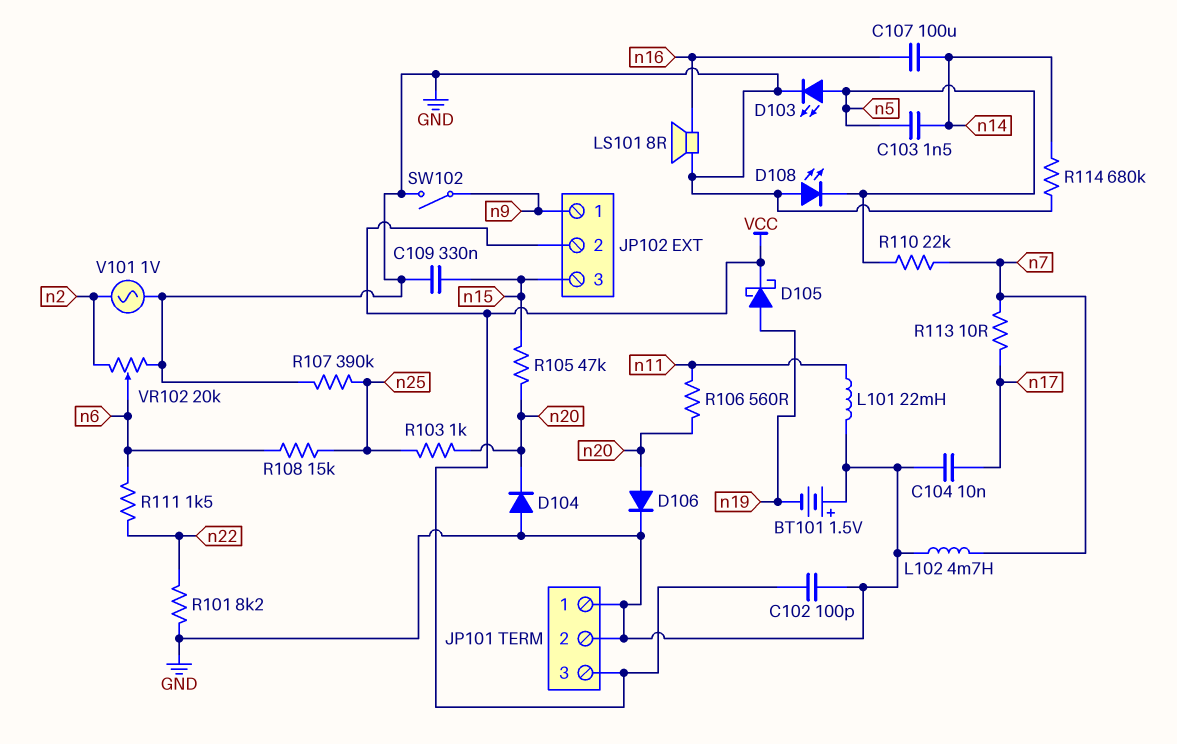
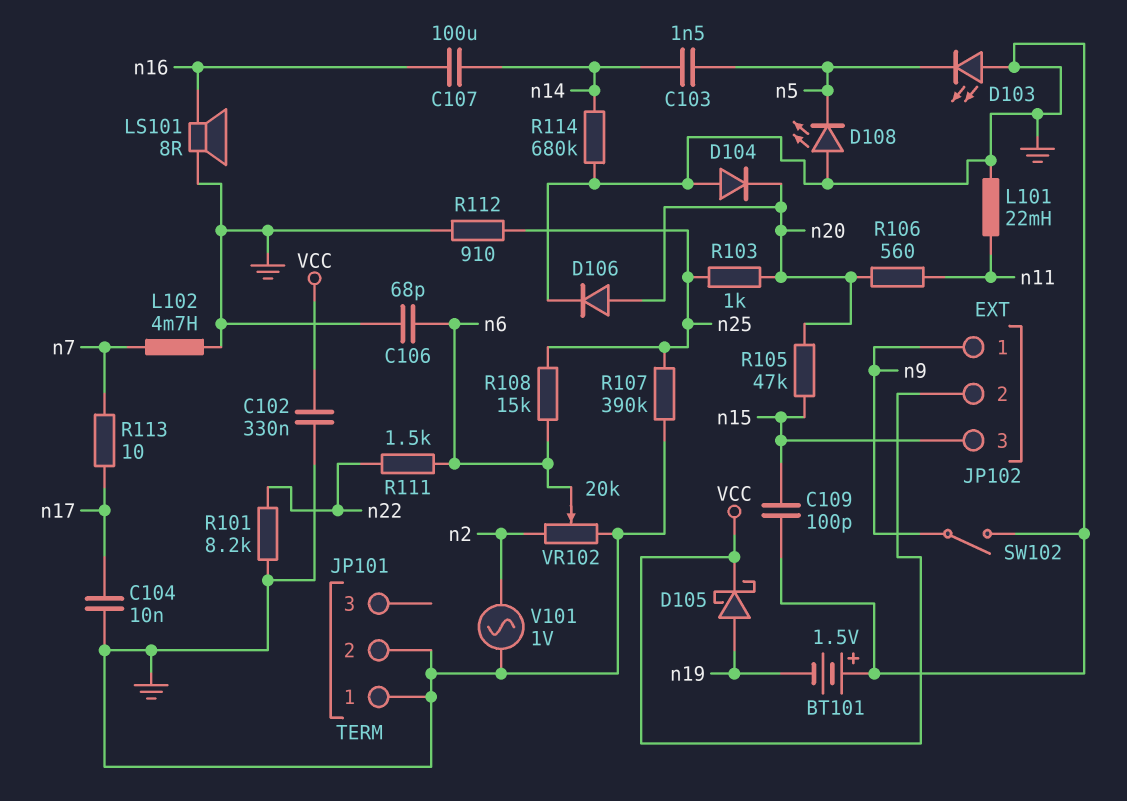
C102: 100pF (GND, VCC) -> 330nF (GND, VCC)
C106: none -> 68pF (GND, n6)
C109: 330nF (GND, n15) -> 100pF (GND, n15)
D103: LED (A n5, K GND) -> LED (A GND, K n5)
JP101 pin 3: VCC -> none
R110: 22k (n5, n7) -> none
R112: none -> 910 (GND, n25)

